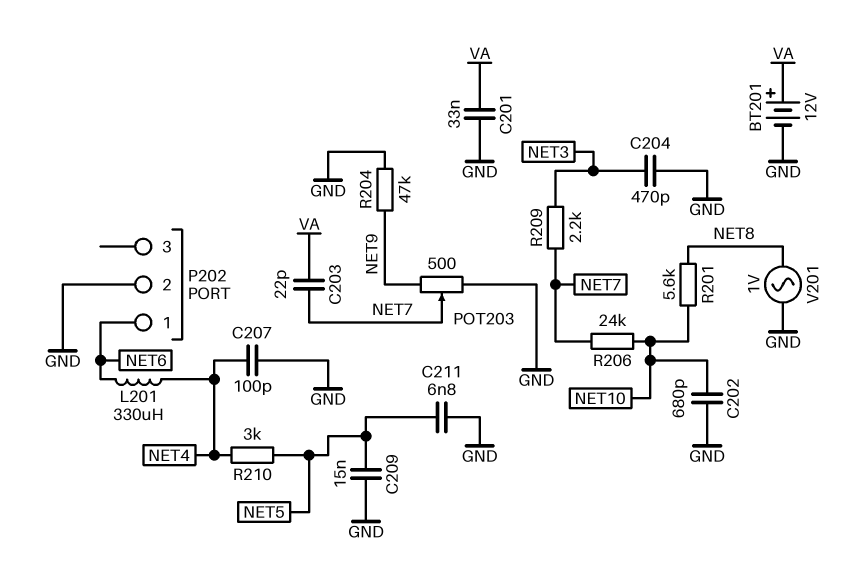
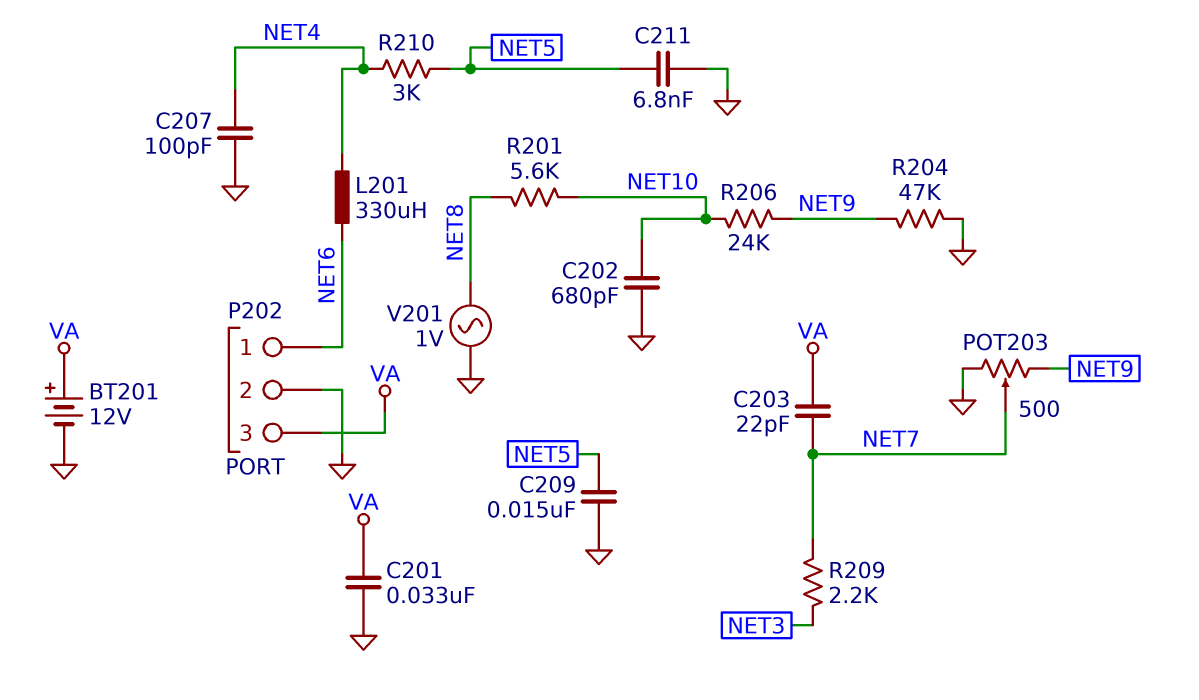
C204: 470pF (GND, NET3) -> none
P202 pin 3: none -> VA
R206: 24k (NET7, NET10) -> 24k (NET9, NET10)

